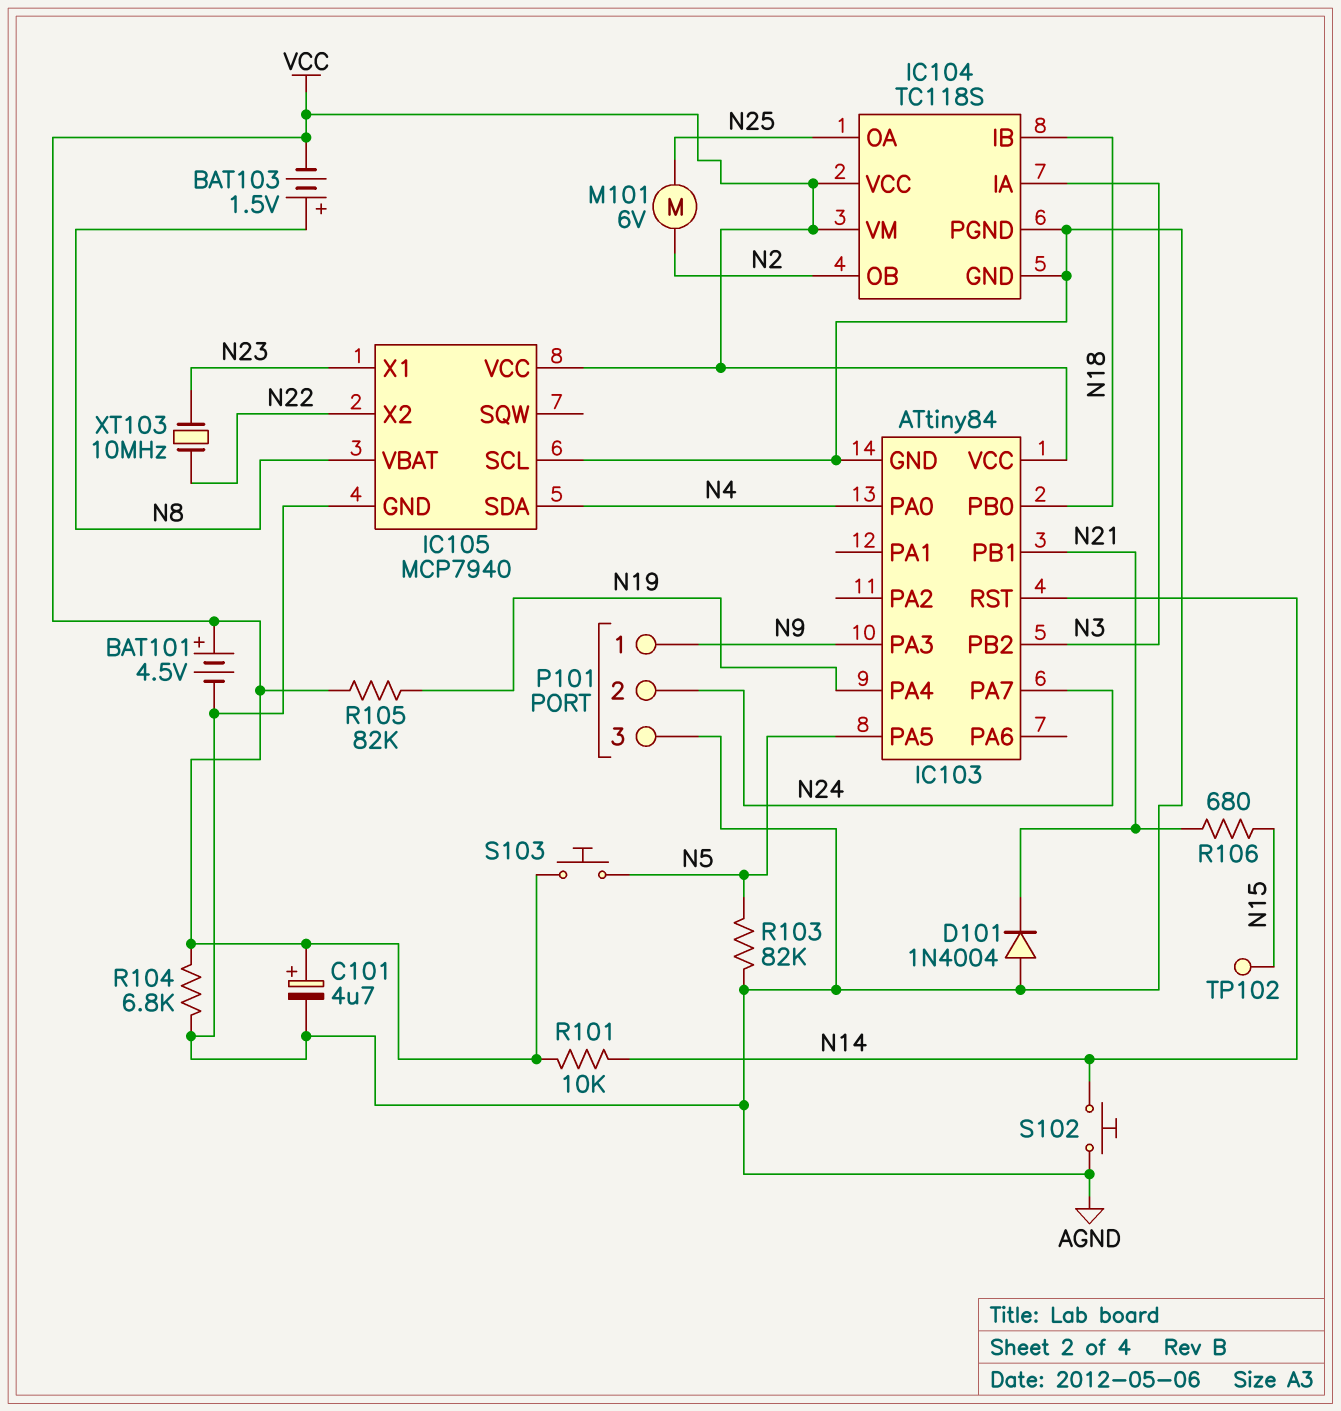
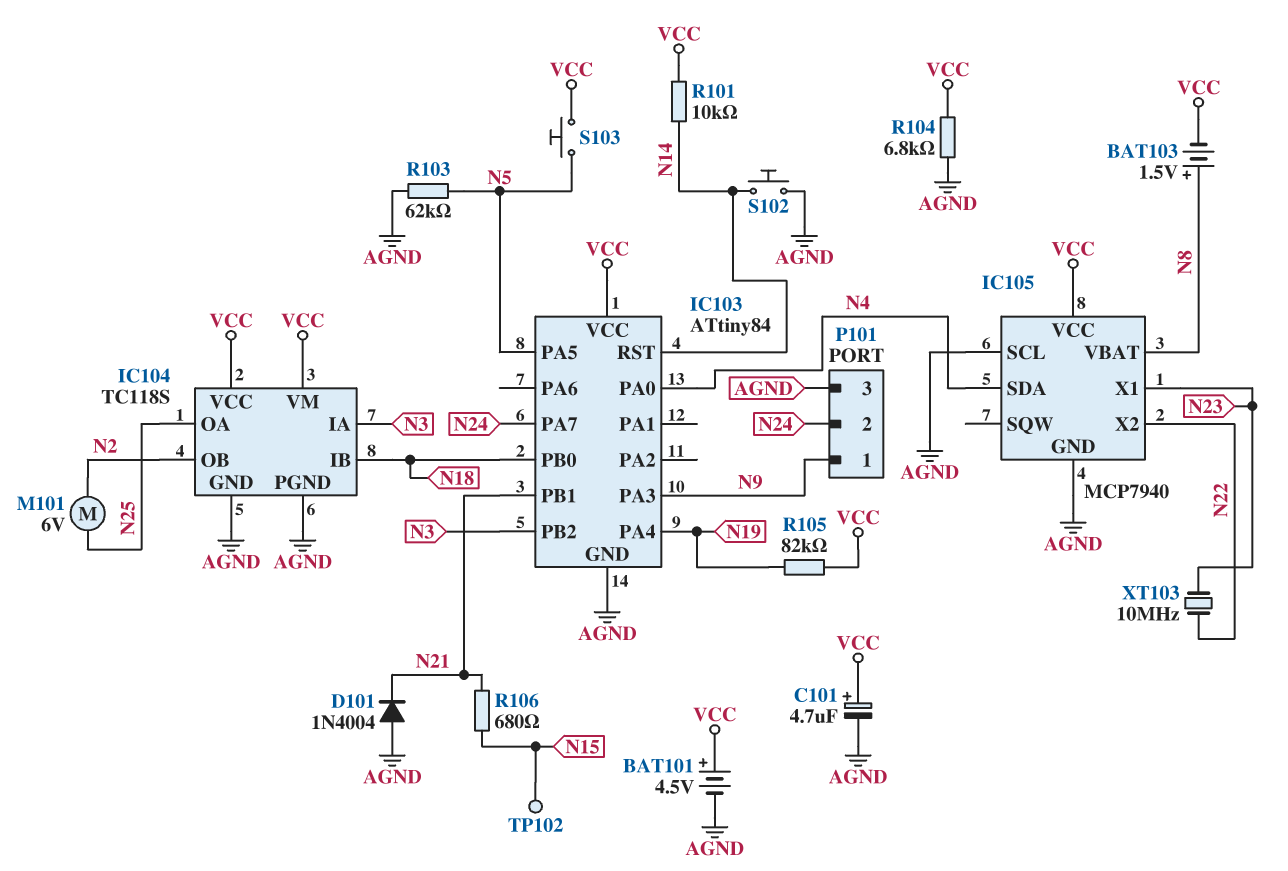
R103: 82k (AGND, N5) -> 62k (AGND, N5)

